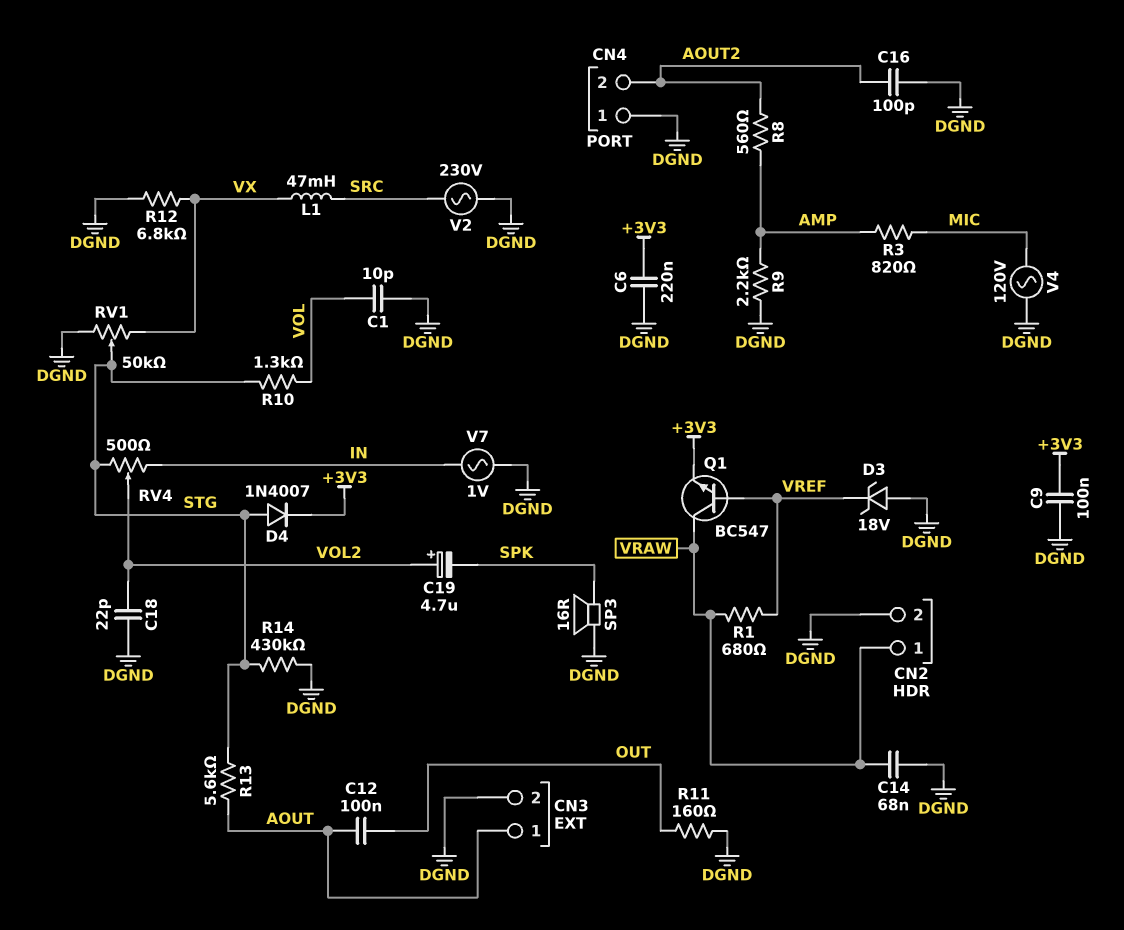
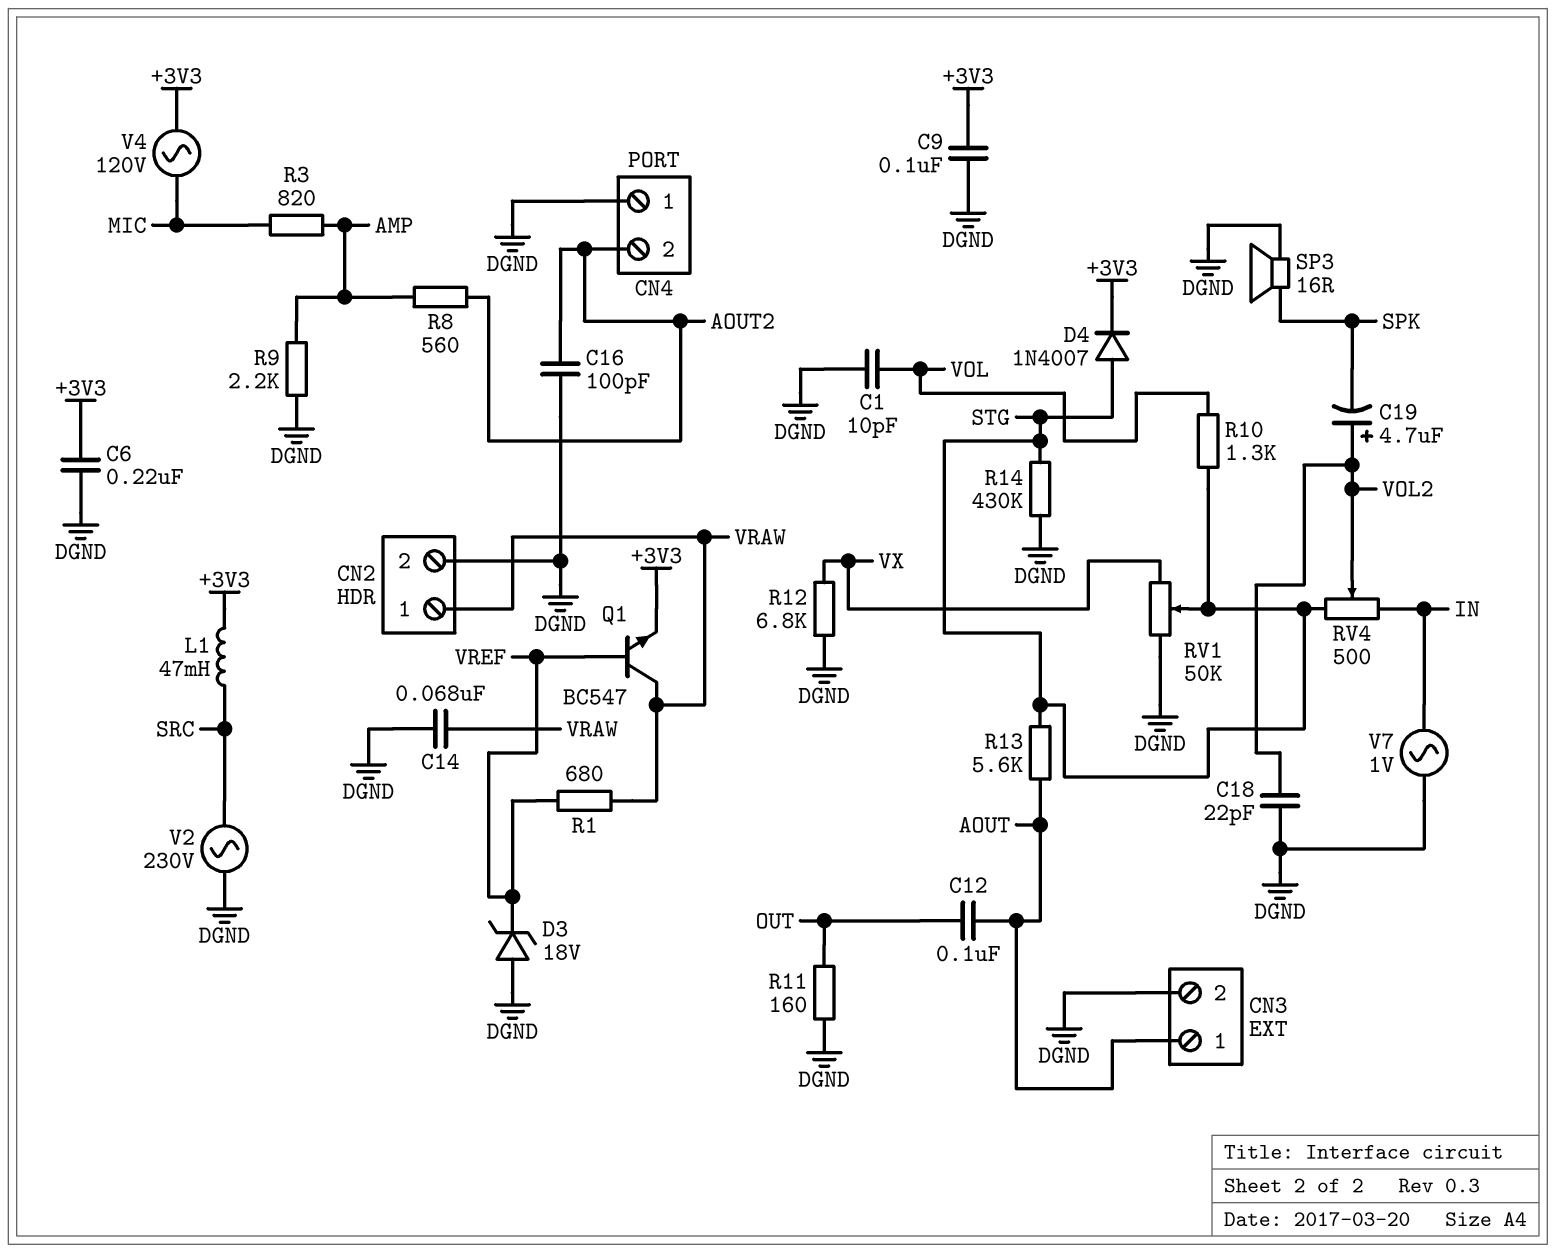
L1: 47mH (SRC, VX) -> 47mH (+3V3, SRC)
V4: AC 120V (DGND, MIC) -> AC 120V (+3V3, MIC)

